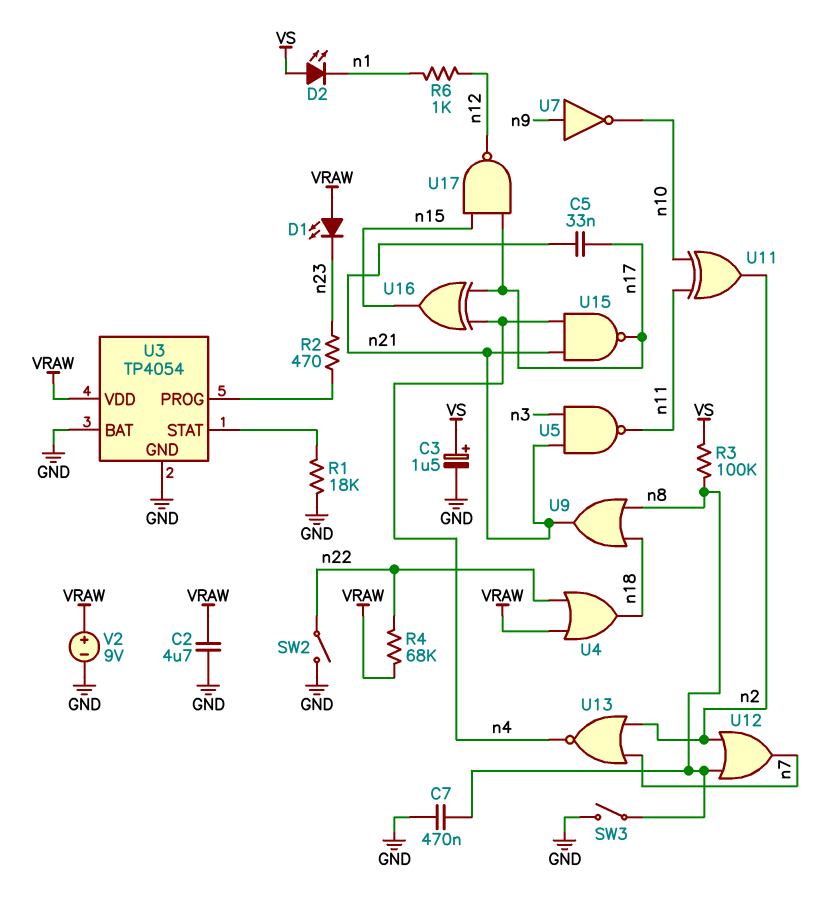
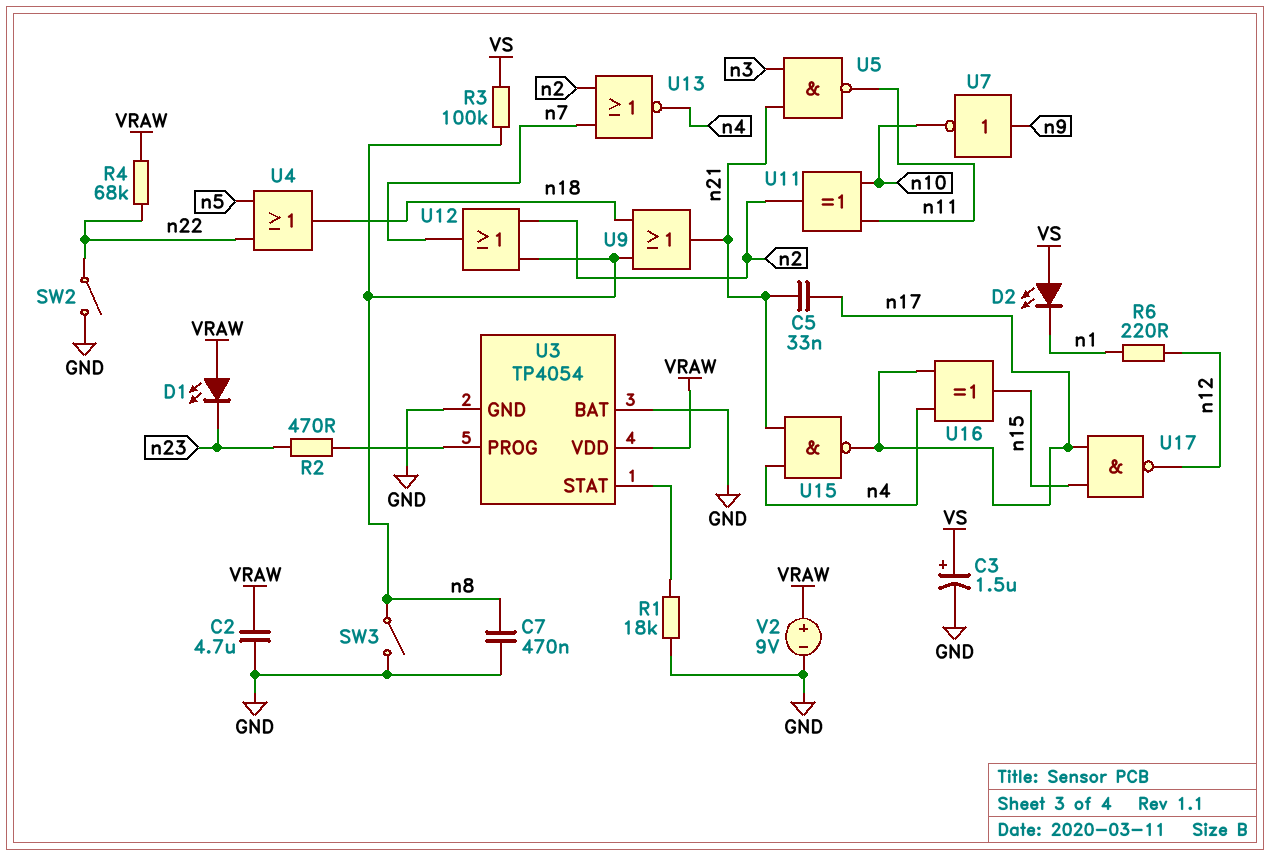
R6: 1k (n1, n12) -> 220 (n1, n12)
U4: OR (in VRAW, in n22, out n18) -> OR (in n5, in n22, out n18)

